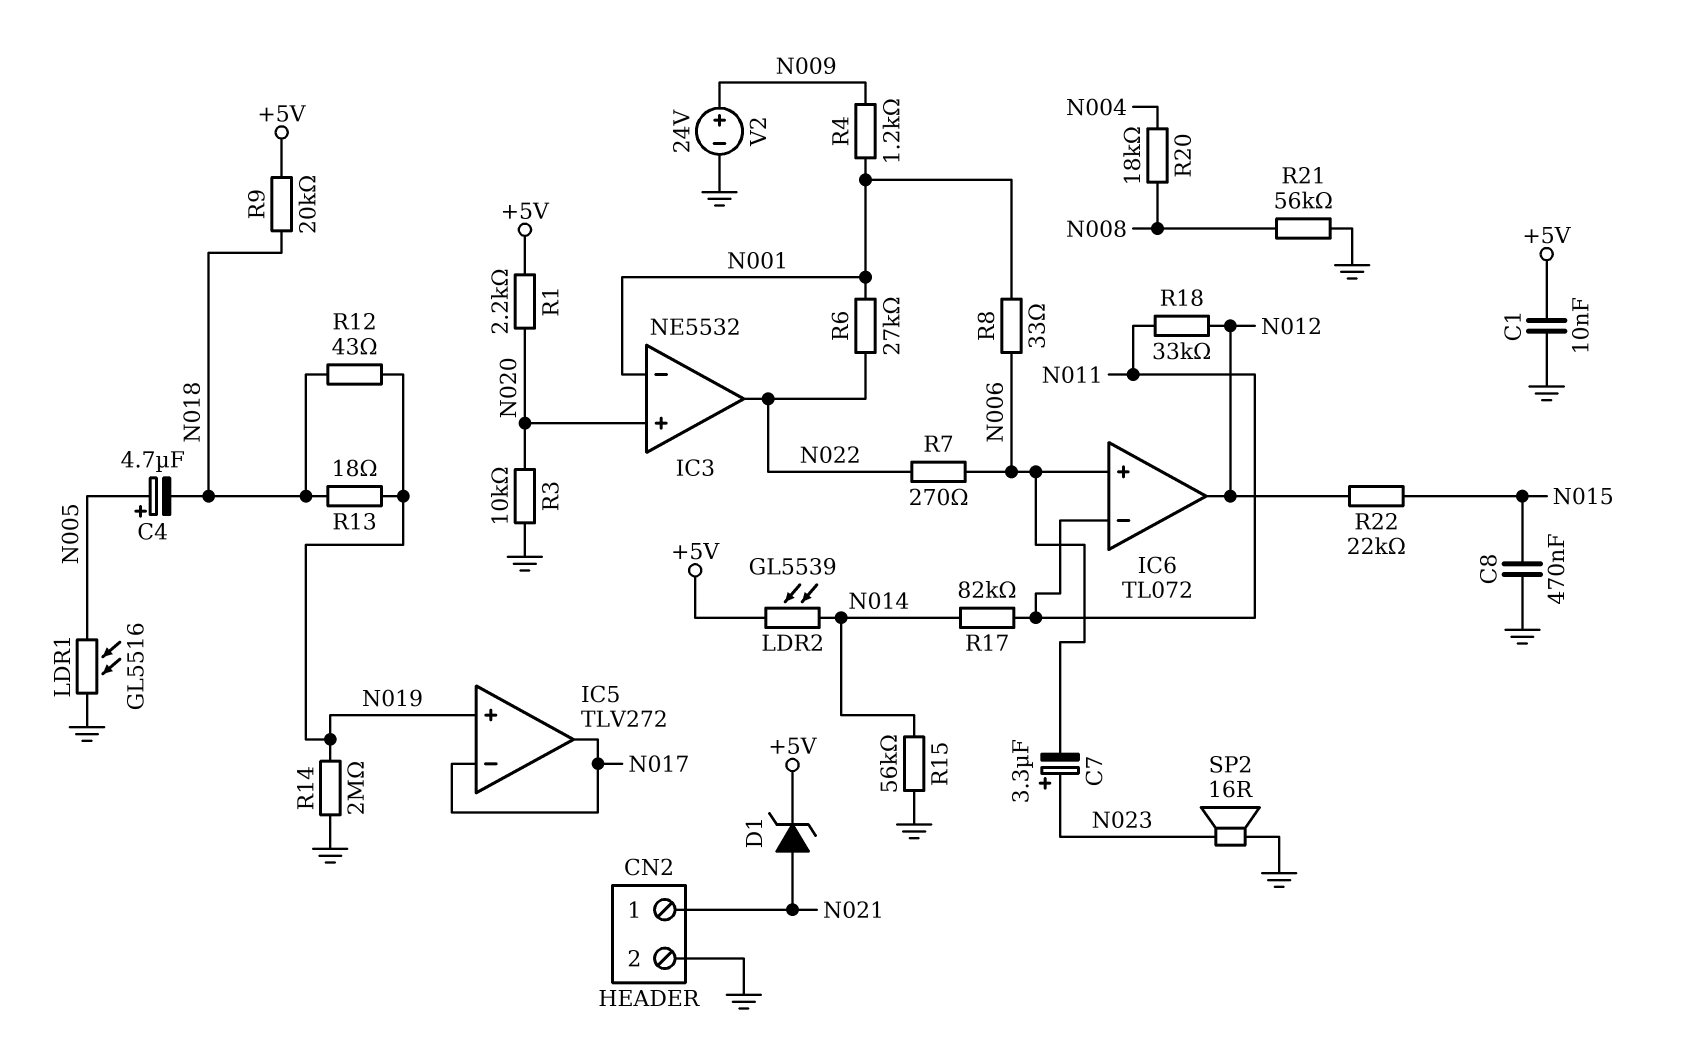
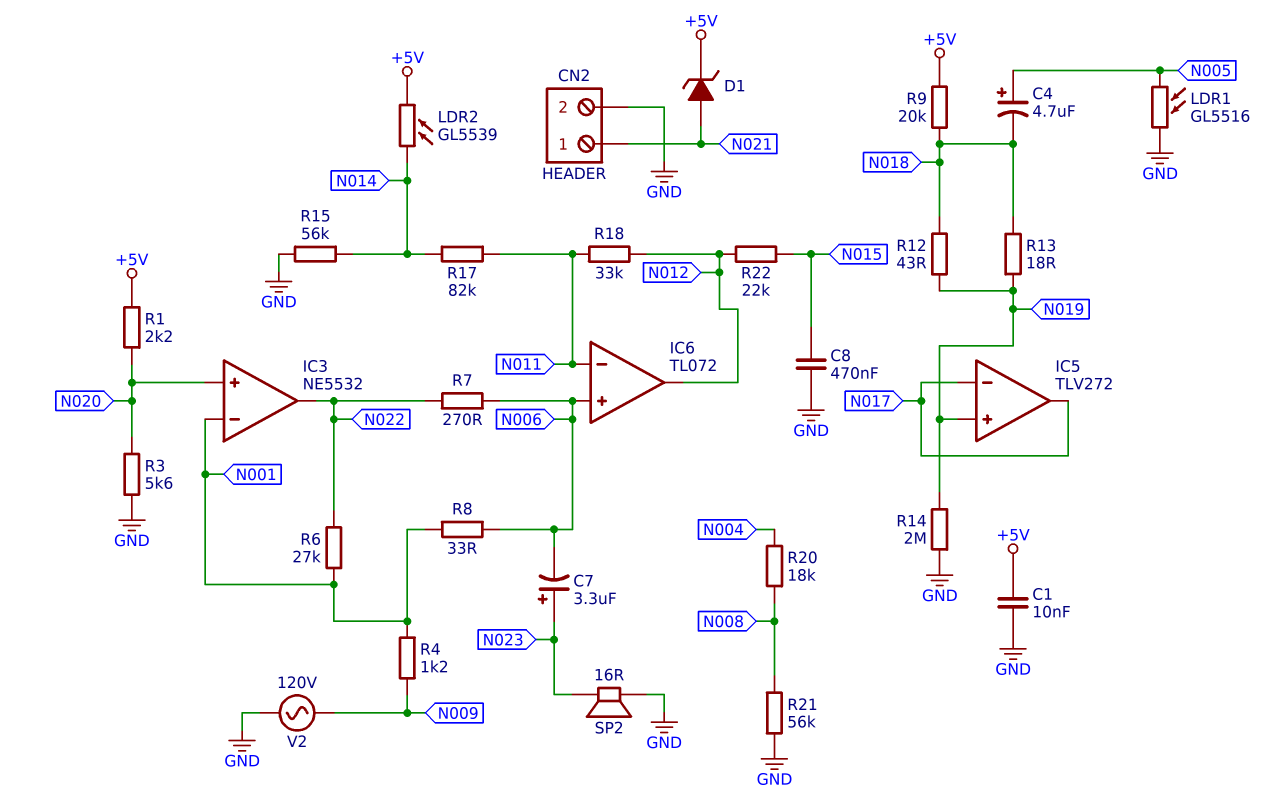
R3: 10k (GND, N020) -> 5.6k (GND, N020)
V2: 24V (plus N009, minus GND) -> AC 120V (GND, N009)

